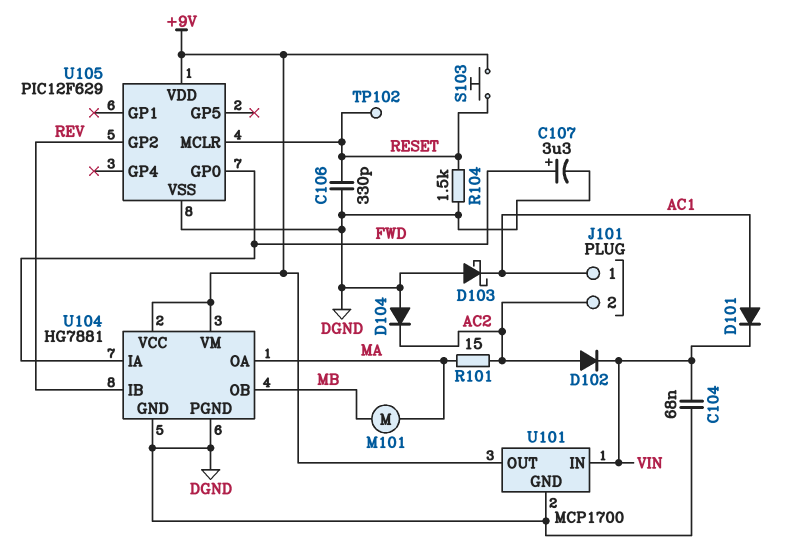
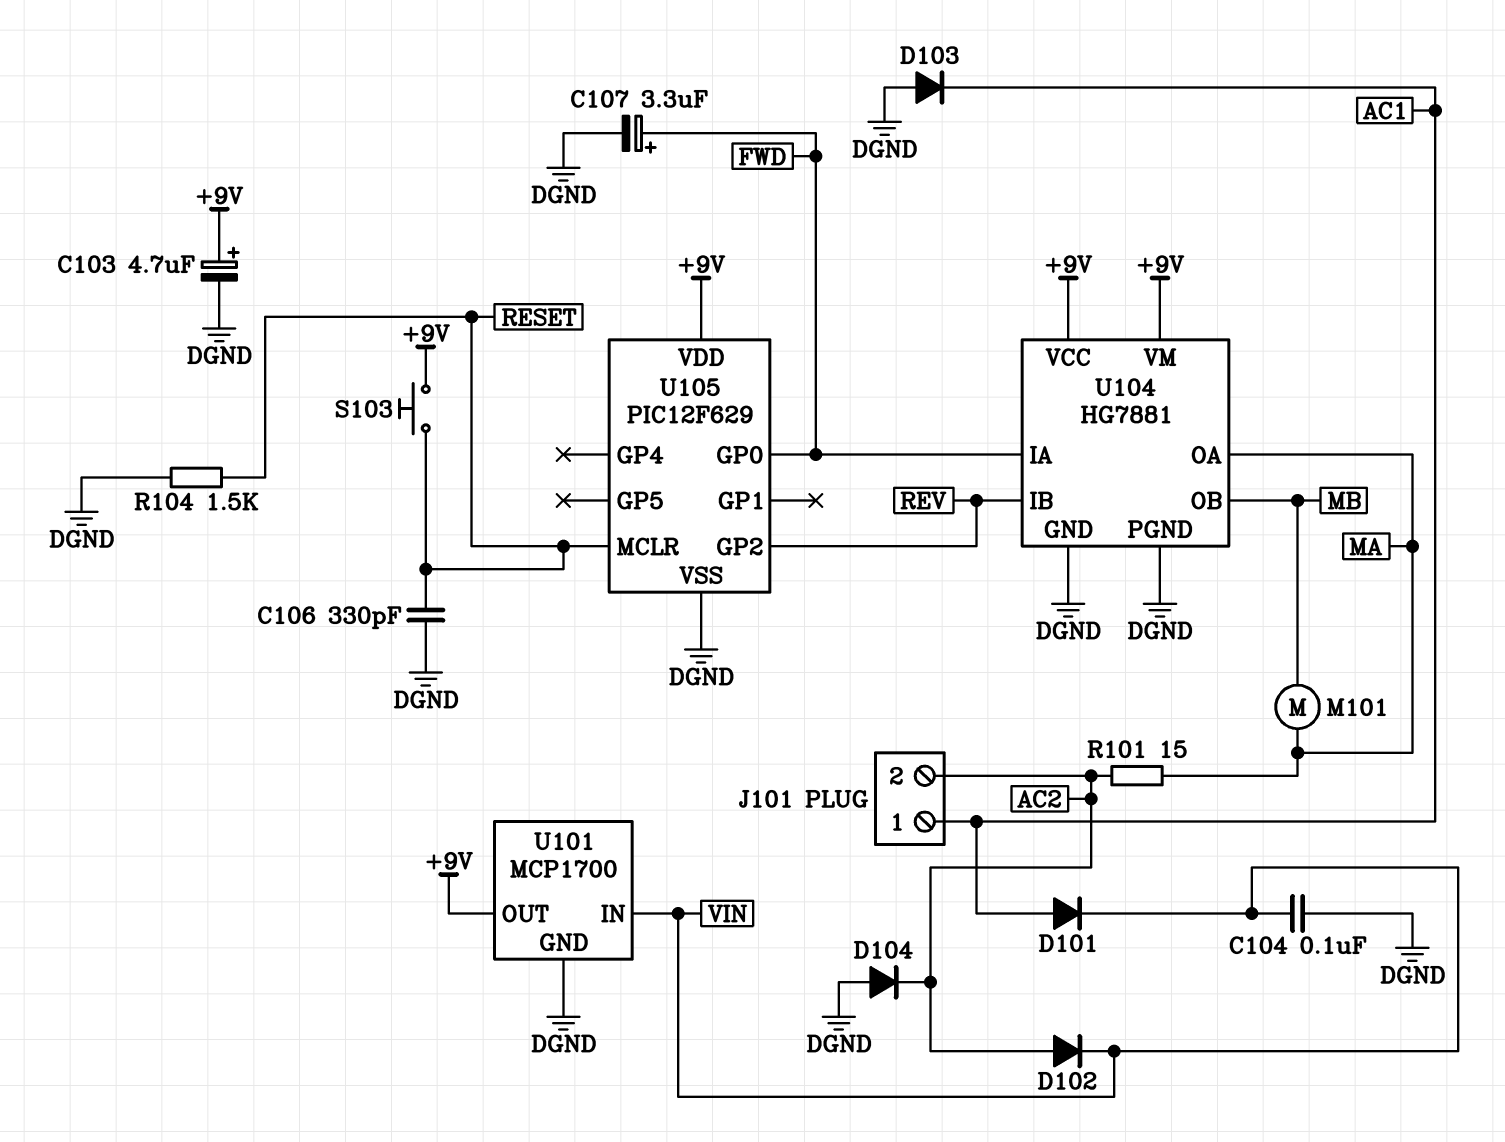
C103: none -> 4.7uF (plus +9V, minus DGND)
C104: 68nF (DGND, VIN) -> 100nF (DGND, VIN)
D103: schottky (A DGND, K AC1) -> diode (A DGND, K AC1)
TP102: test point (RESET) -> none

